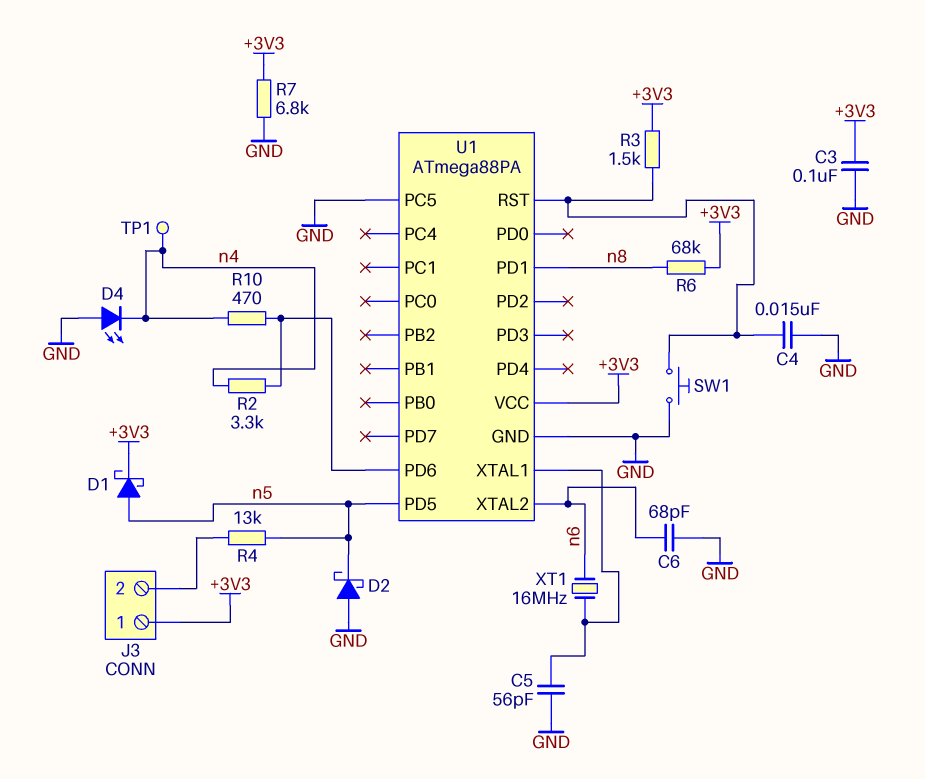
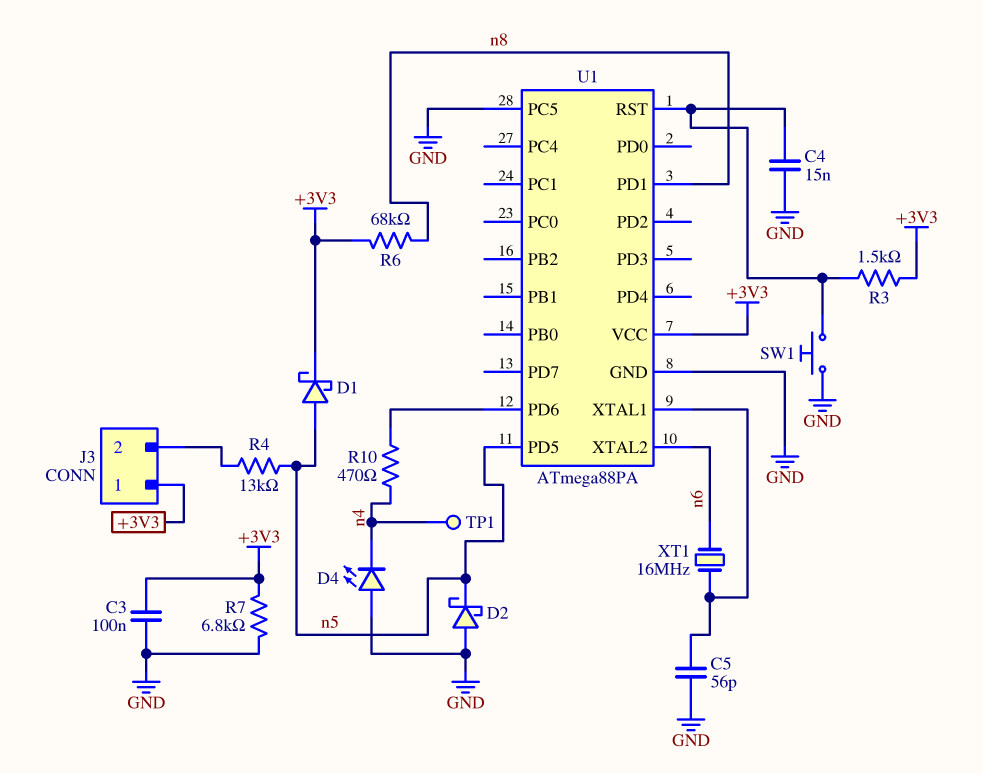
C6: 68pF (GND, n6) -> none
R2: 3.3k (U1/PD6, n4) -> none

